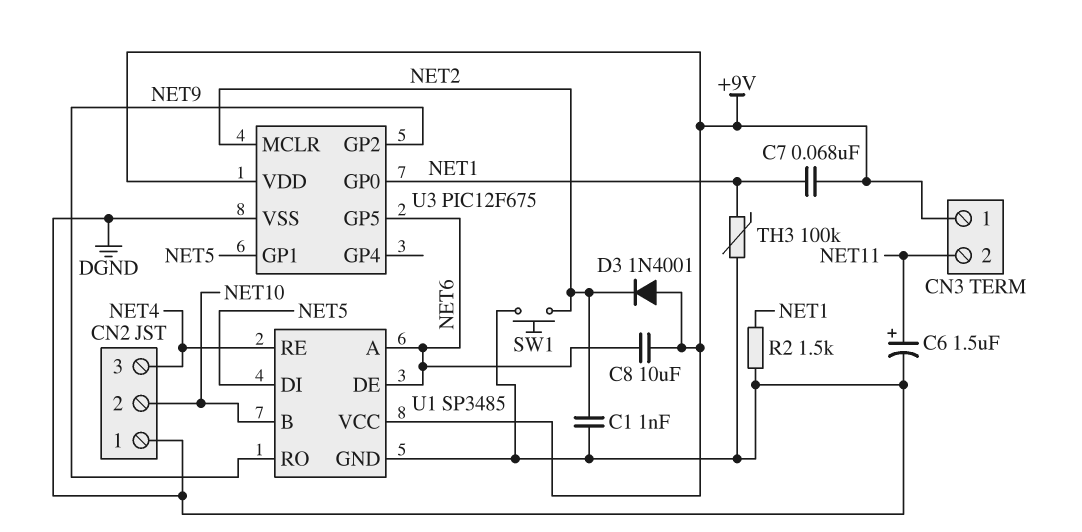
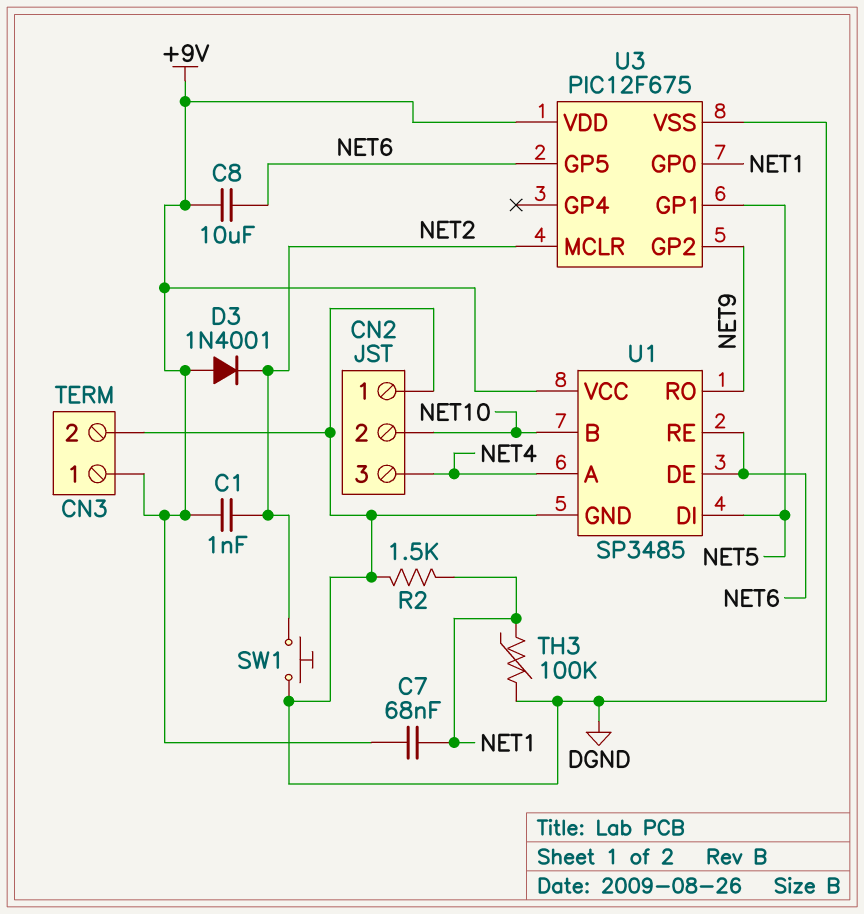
C1: 1nF (DGND, NET2) -> 1nF (+9V, NET2)
C6: 1.5uF (plus NET11, minus DGND) -> none
CN3 pin 2: NET11 -> DGND
U1 pin A: NET6 -> NET4
U1 pin RE: NET4 -> NET6

